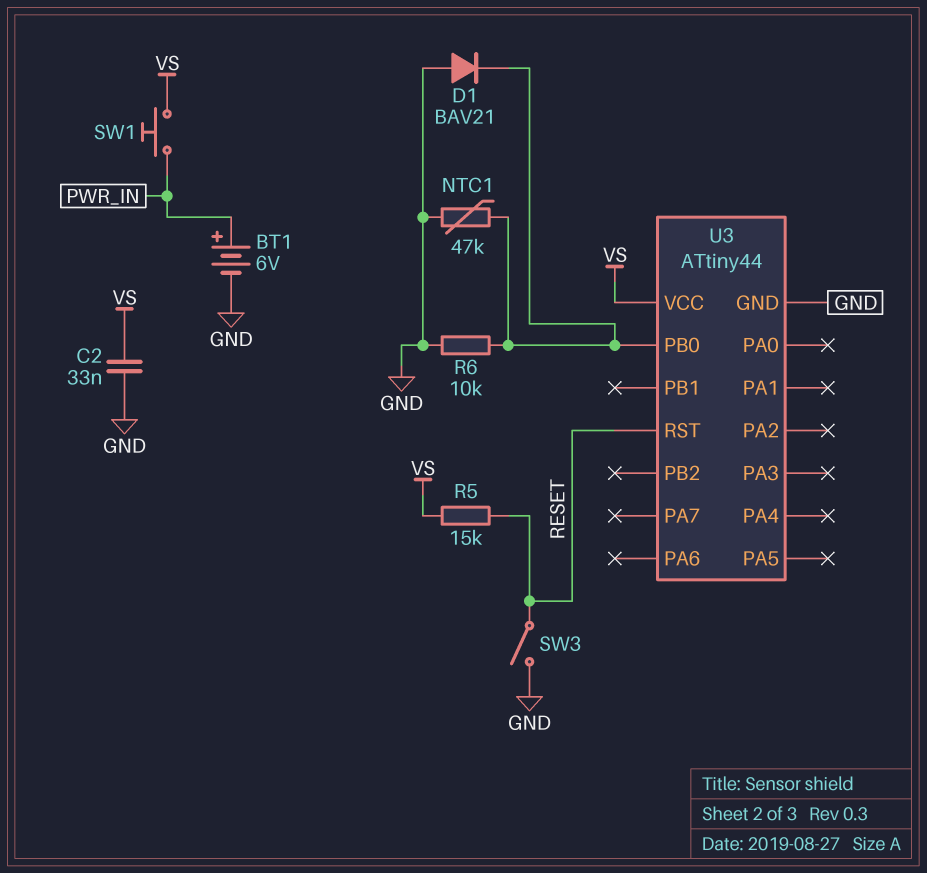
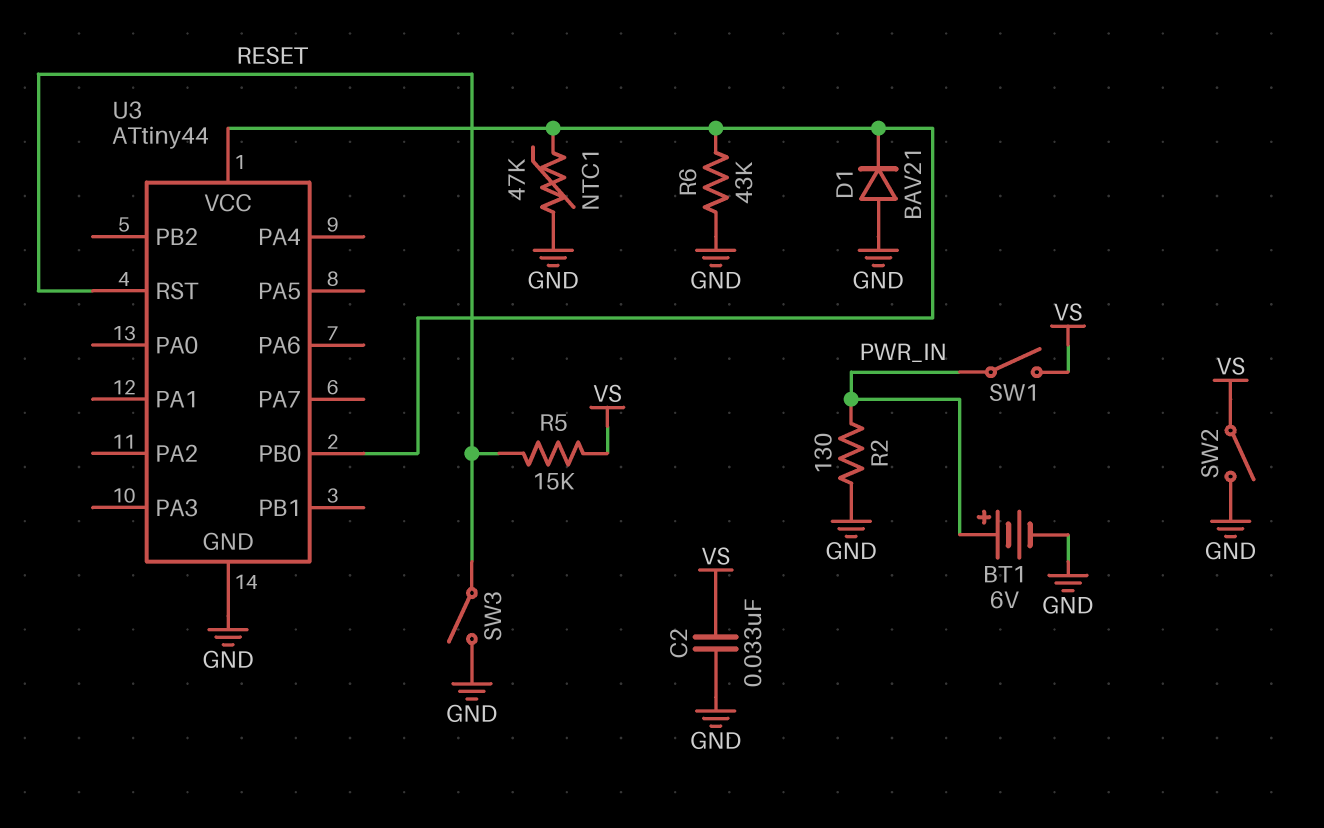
R2: none -> 130 (GND, PWR_IN)
R6: 10k (GND, U3/PB0) -> 43k (GND, U3/PB0)
SW1: button (PWR_IN, VS) -> switch (PWR_IN, VS)
SW2: none -> switch (GND, VS)
U3 pin VCC: VS -> U3/PB0

